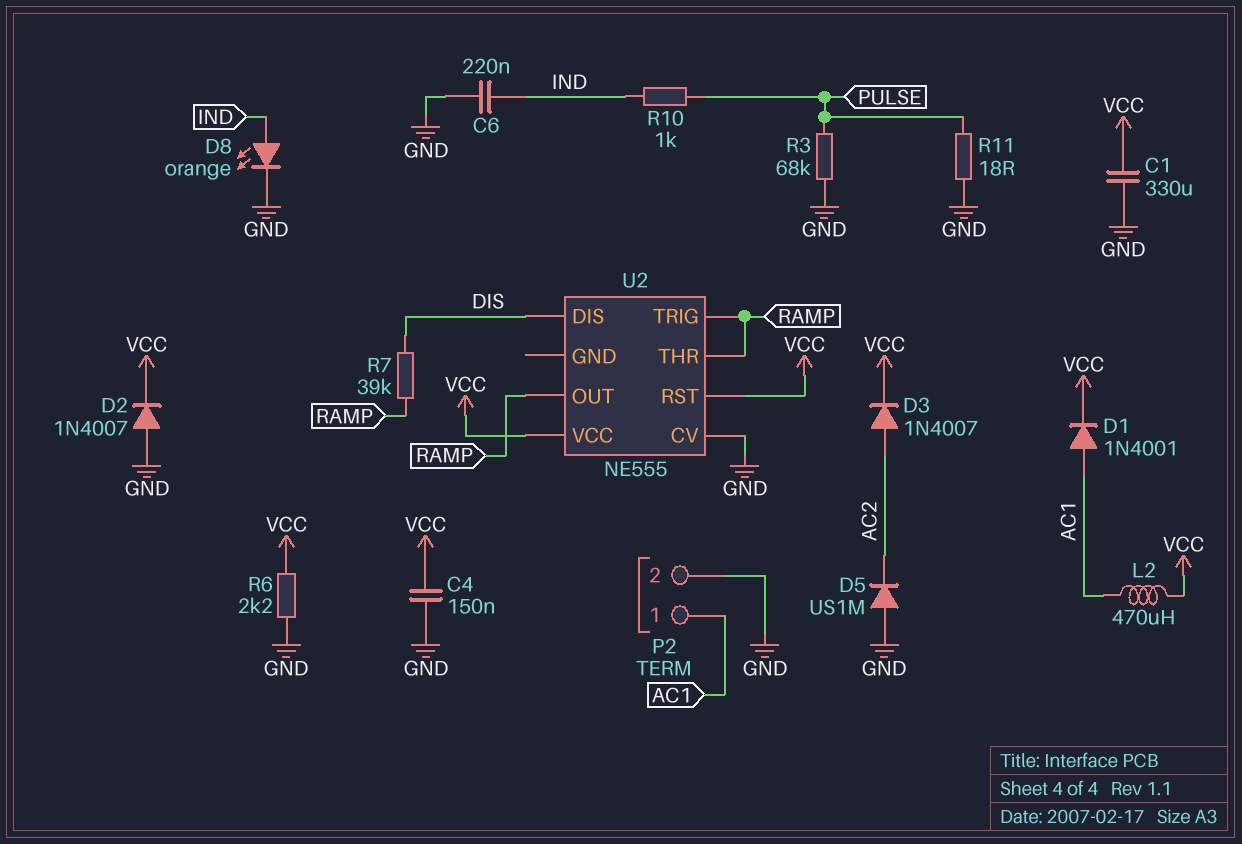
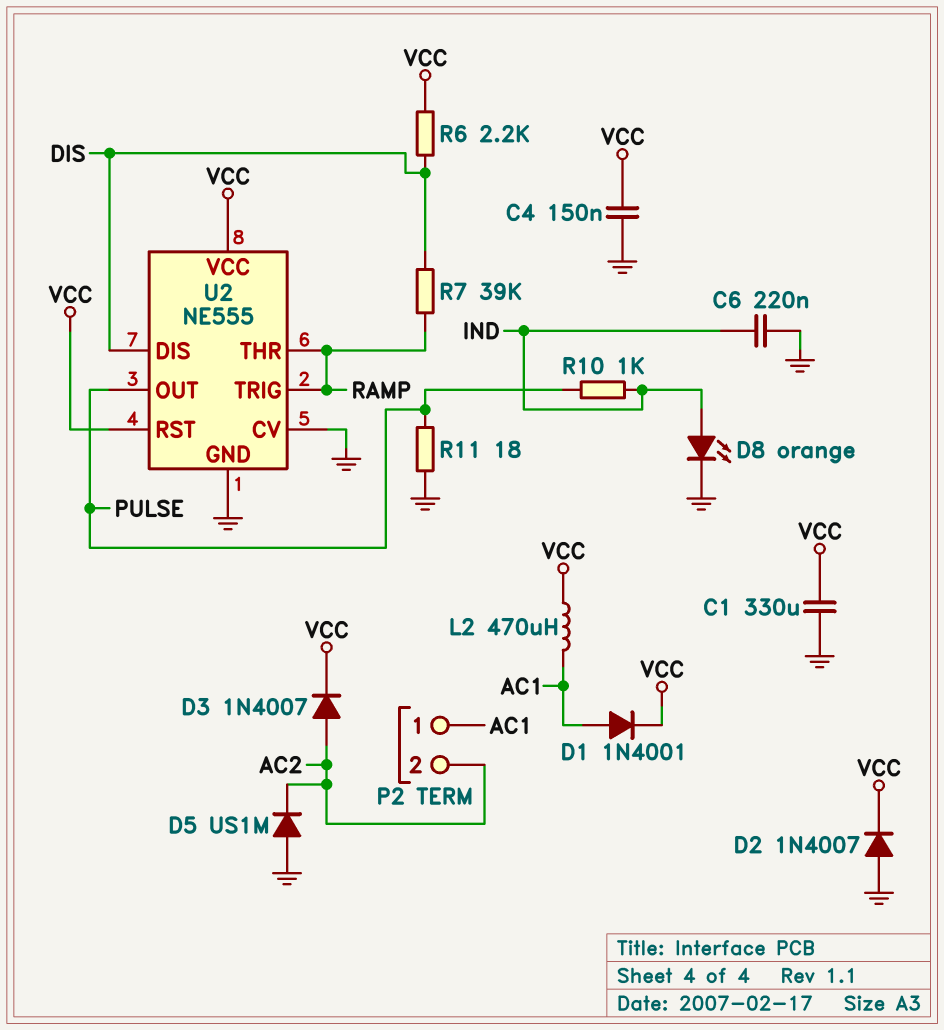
P2 pin 2: GND -> AC2
R3: 68k (GND, PULSE) -> none
R6: 2.2k (GND, VCC) -> 2.2k (DIS, VCC)
U2 pin GND: none -> GND
U2 pin OUT: RAMP -> PULSE

